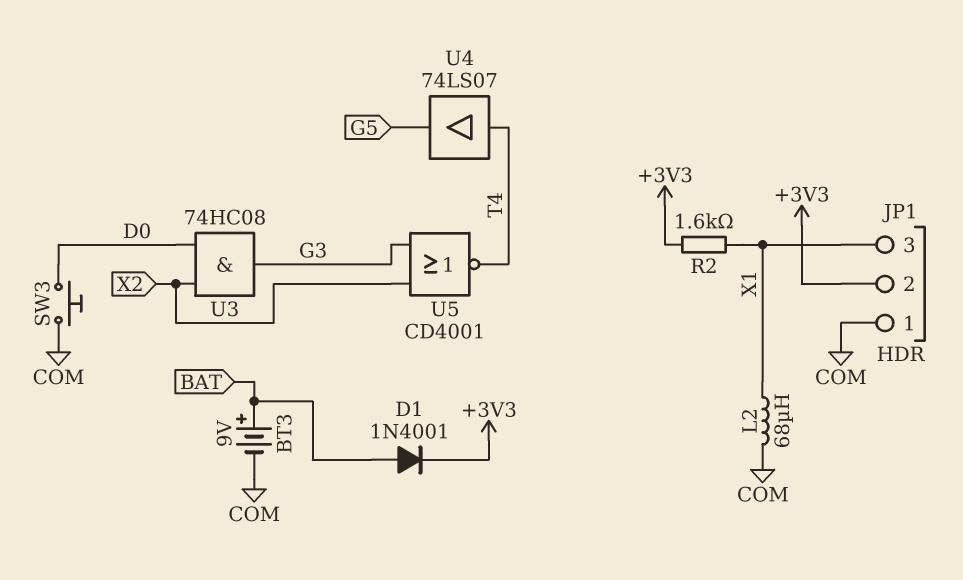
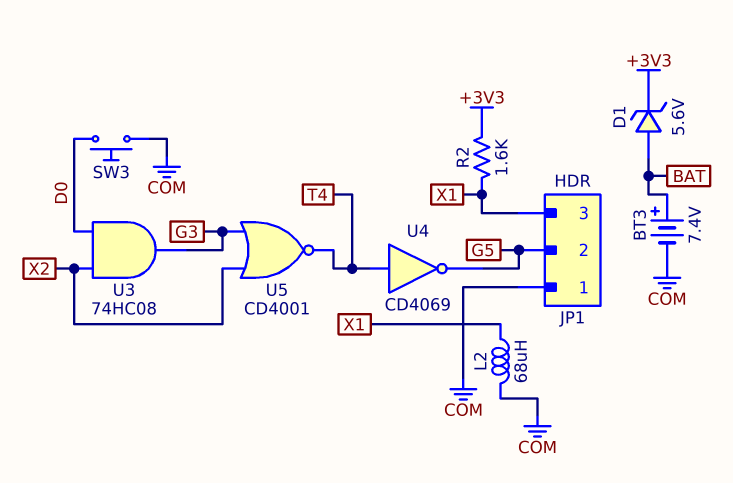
BT3: 9V (plus BAT, minus COM) -> 7.4V (plus BAT, minus COM)
D1: diode 1N4001 (A BAT, K +3V3) -> zener 5.6V (A BAT, K +3V3)
JP1 pin 2: +3V3 -> G5
U4: buffer 74LS07 (in T4, out G5) -> NOT CD4069 (in T4, out G5)

